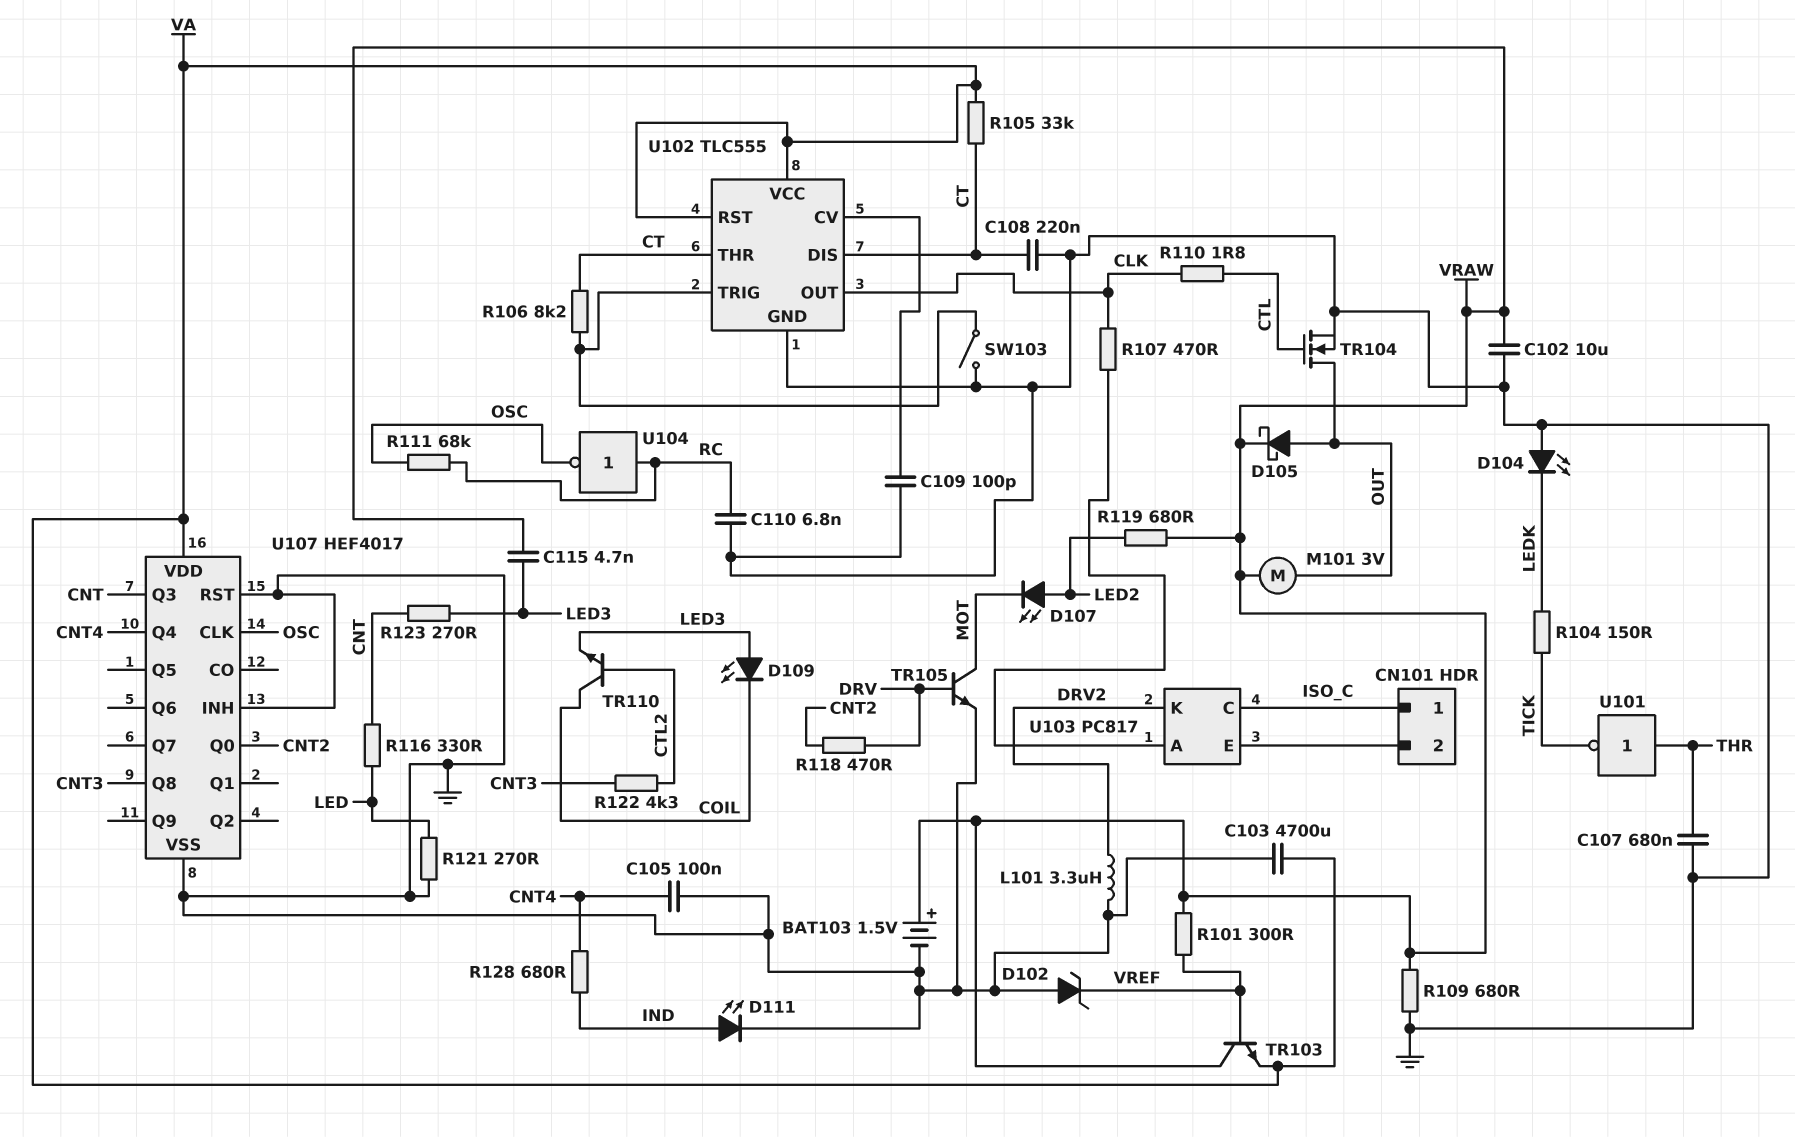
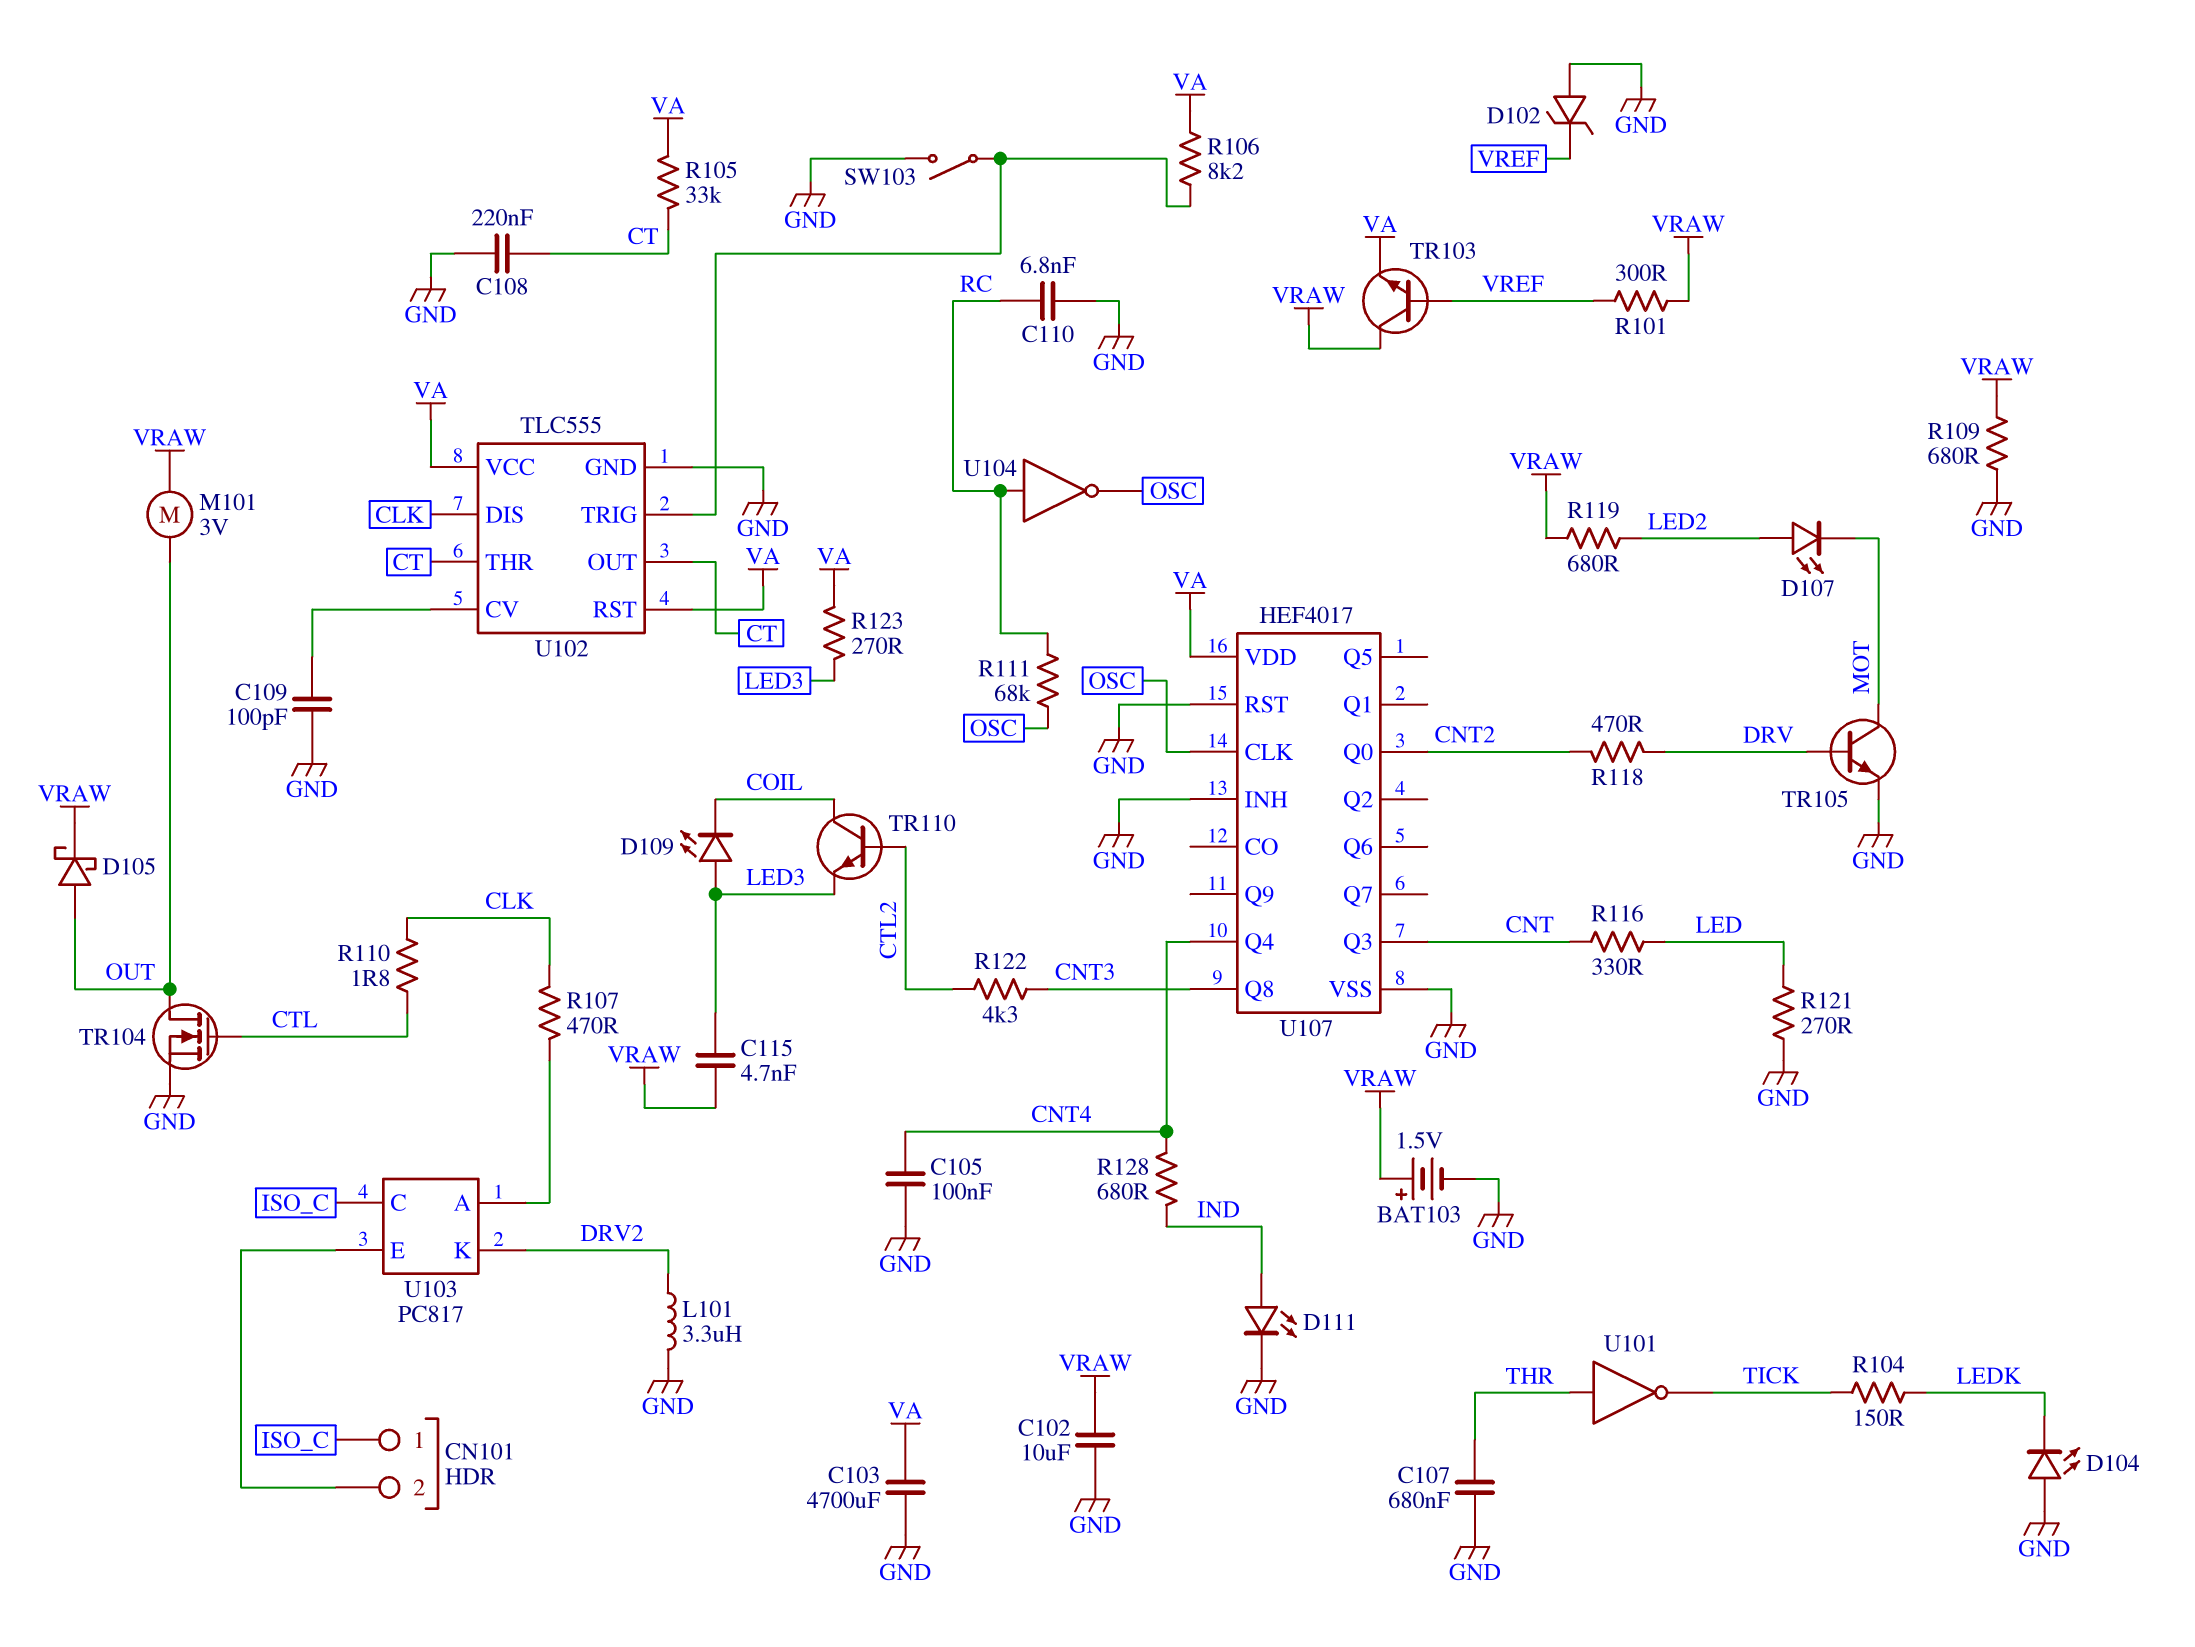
R106: 8.2k (CT, U102/TRIG) -> 8.2k (U102/TRIG, VA)
R123: 270 (CNT, LED3) -> 270 (LED3, VA)
U102 pin DIS: CT -> CLK
U102 pin OUT: CLK -> CT

